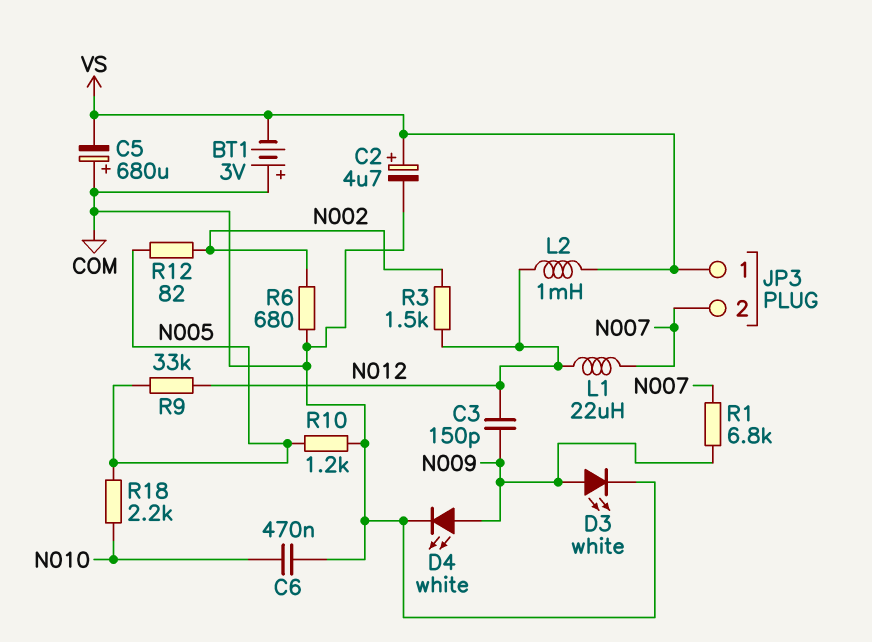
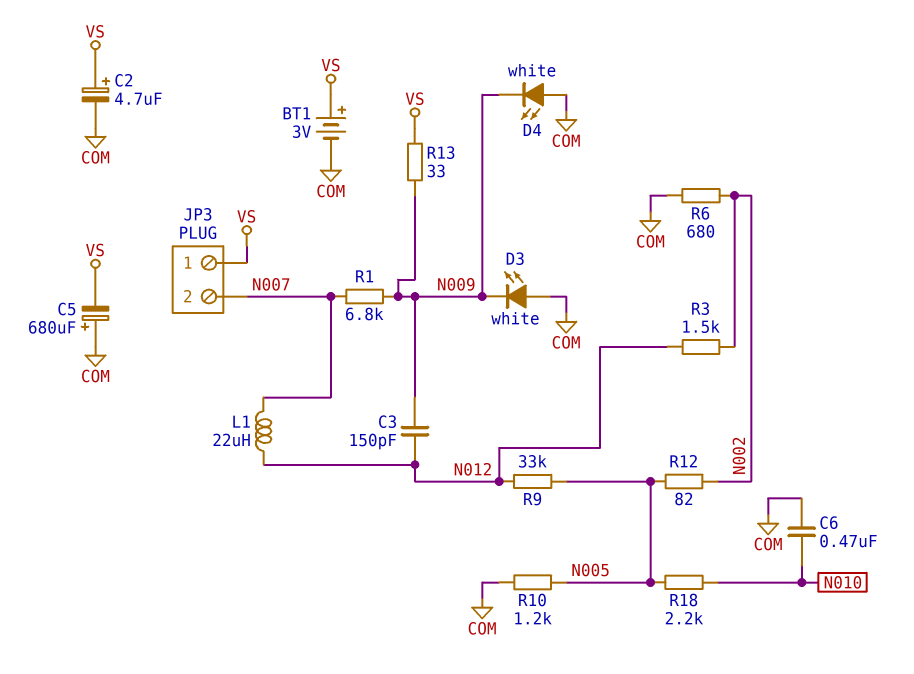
BT1: 3V (plus COM, minus VS) -> 3V (plus VS, minus COM)
D3: LED white (A N009, K COM) -> LED white (A COM, K N009)
D4: LED white (A N009, K COM) -> LED white (A COM, K N009)
L2: 1mH (N012, VS) -> none
R13: none -> 33 (N009, VS)

